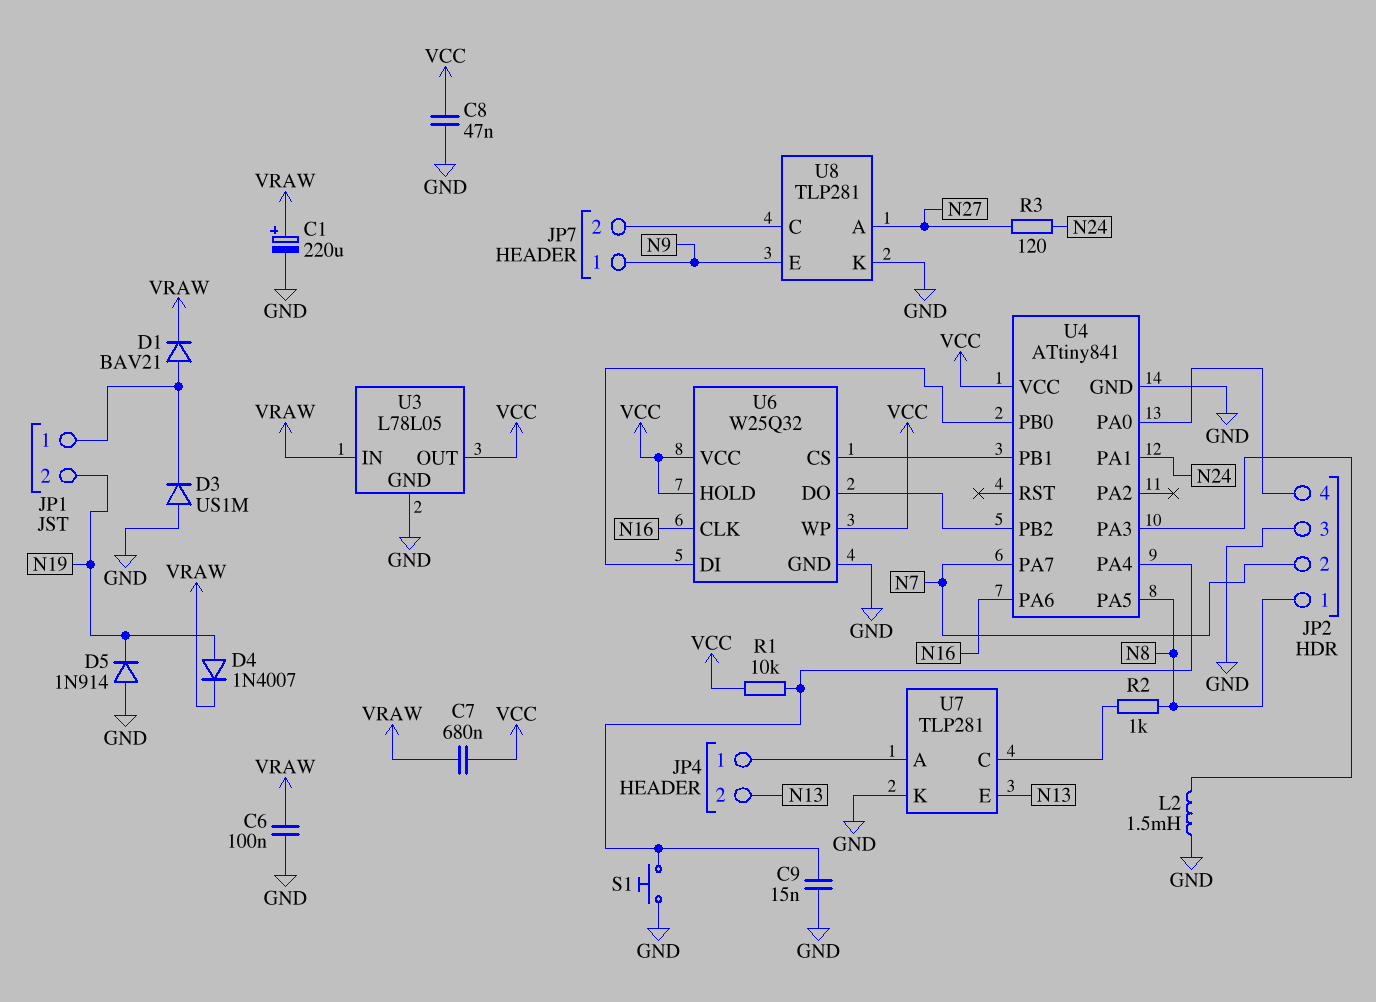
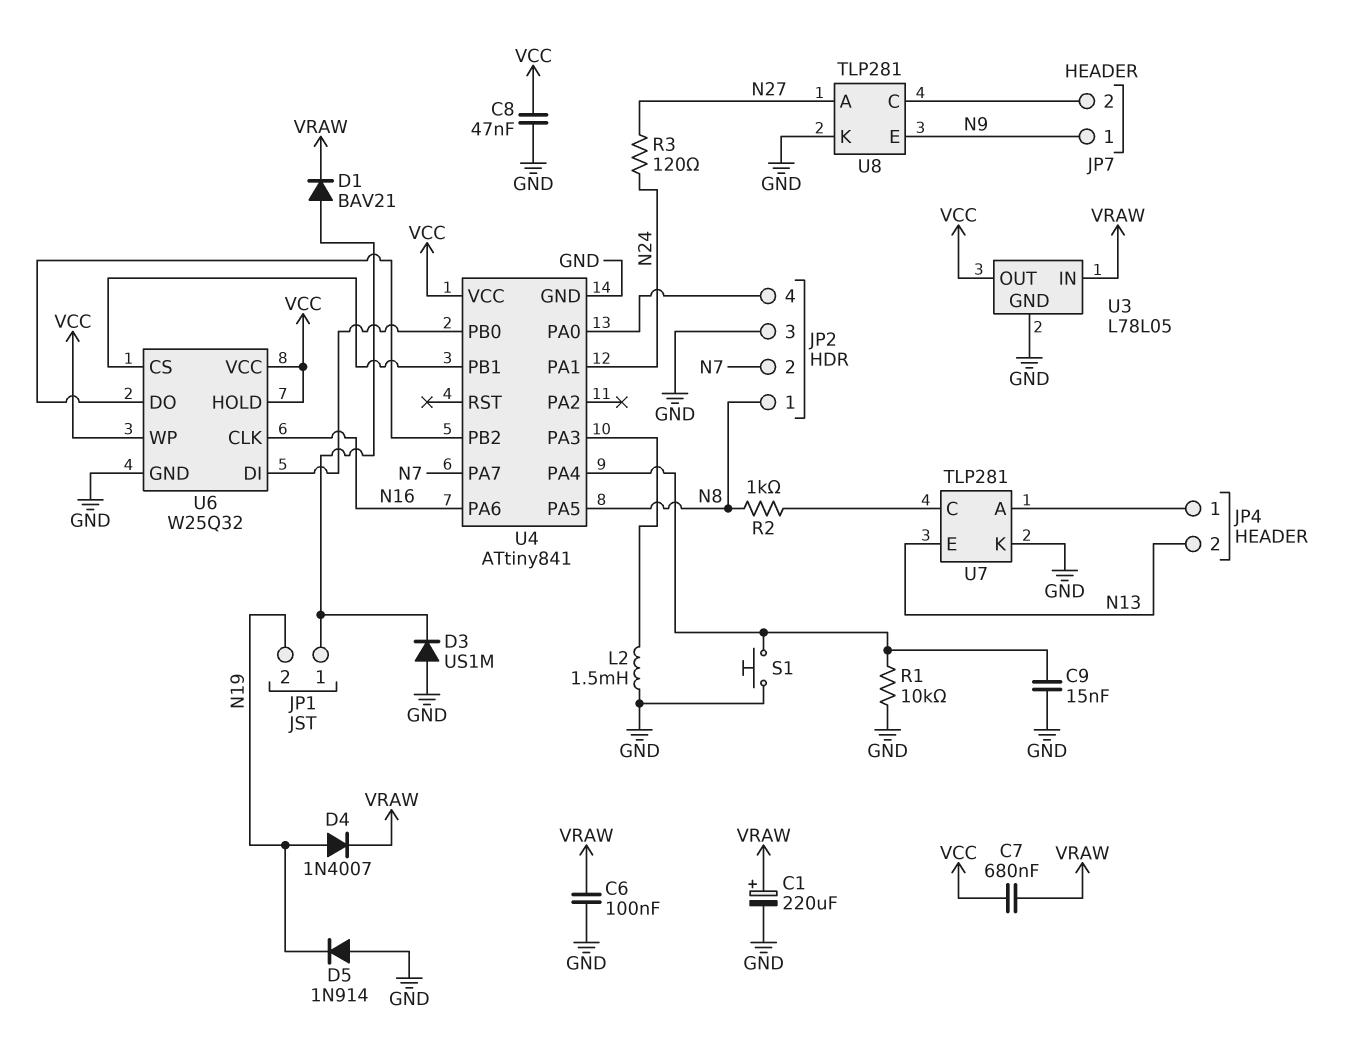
R1: 10k (U4/PA4, VCC) -> 10k (GND, U4/PA4)

